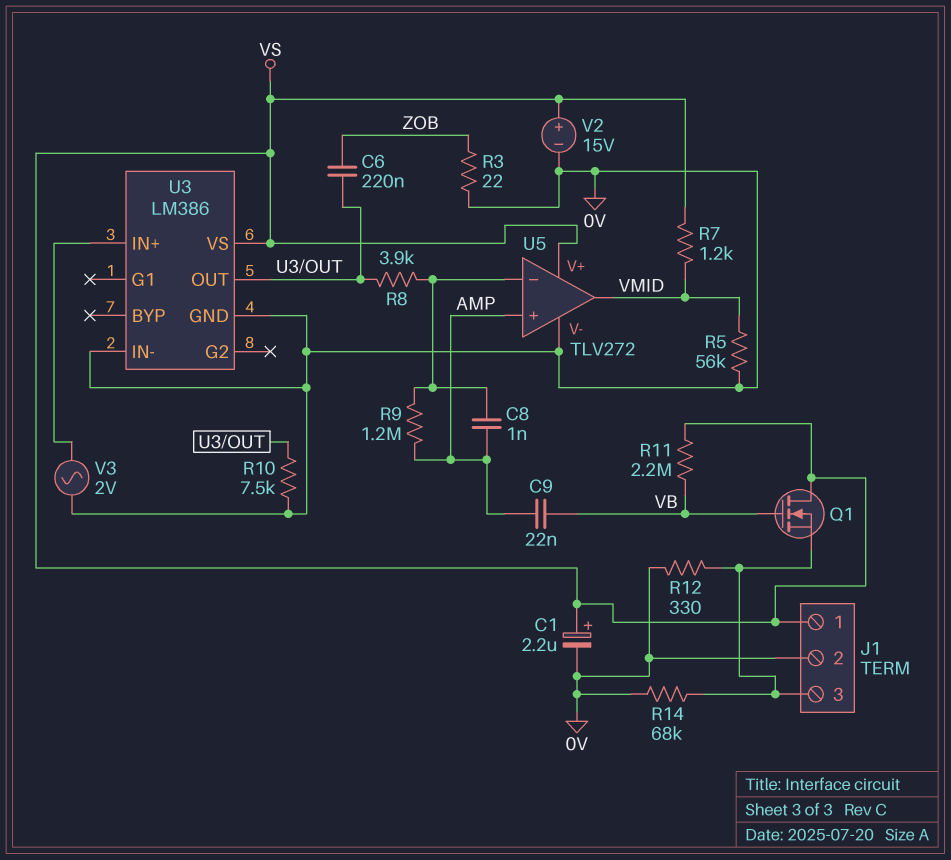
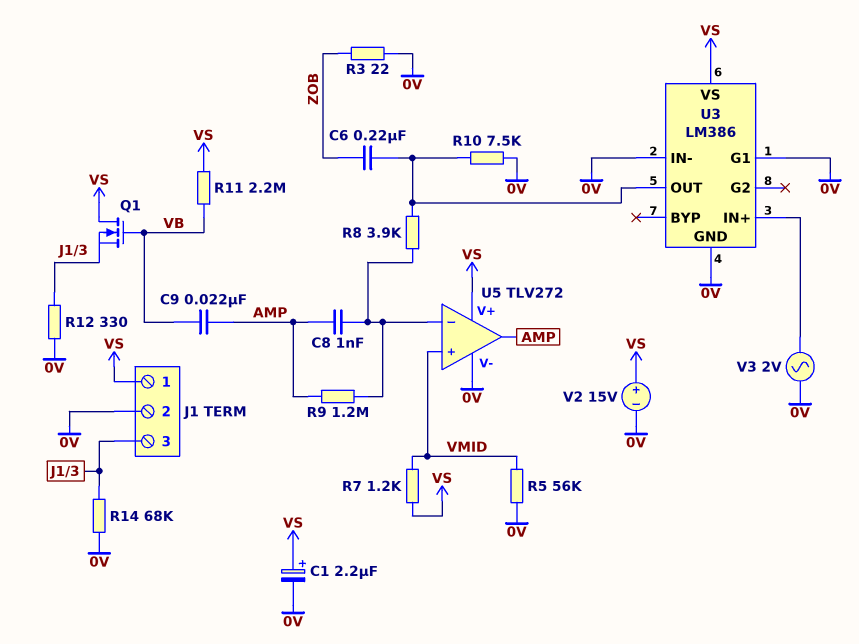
U3 pin G1: none -> 0V
U5 pin in+: AMP -> VMID
U5 pin out: VMID -> AMP

